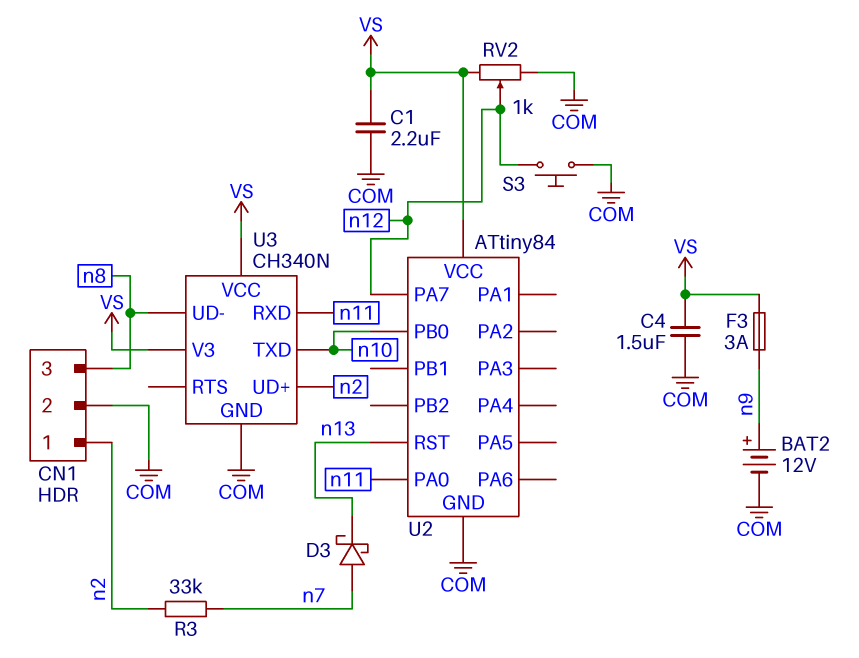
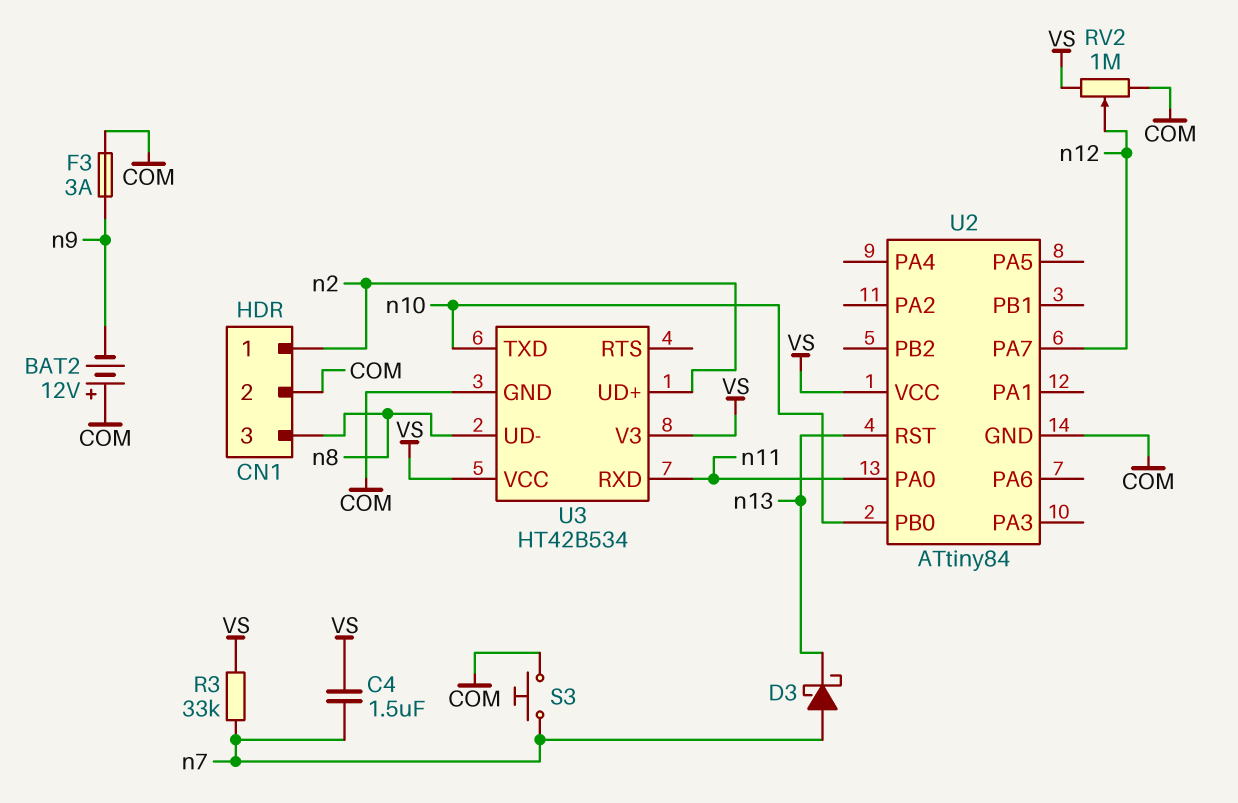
BAT2: 12V (plus n9, minus COM) -> 12V (plus COM, minus n9)
C1: 2.2uF (COM, VS) -> none
C4: 1.5uF (COM, VS) -> 1.5uF (VS, n7)
F3: 3A (VS, n9) -> 3A (COM, n9)
R3: 33k (n2, n7) -> 33k (VS, n7)
RV2: 1k (COM, VS, wiper n12) -> 1M (COM, VS, wiper n12)
S3: button (COM, n12) -> button (COM, n7)
U3: CH340N -> HT42B534

